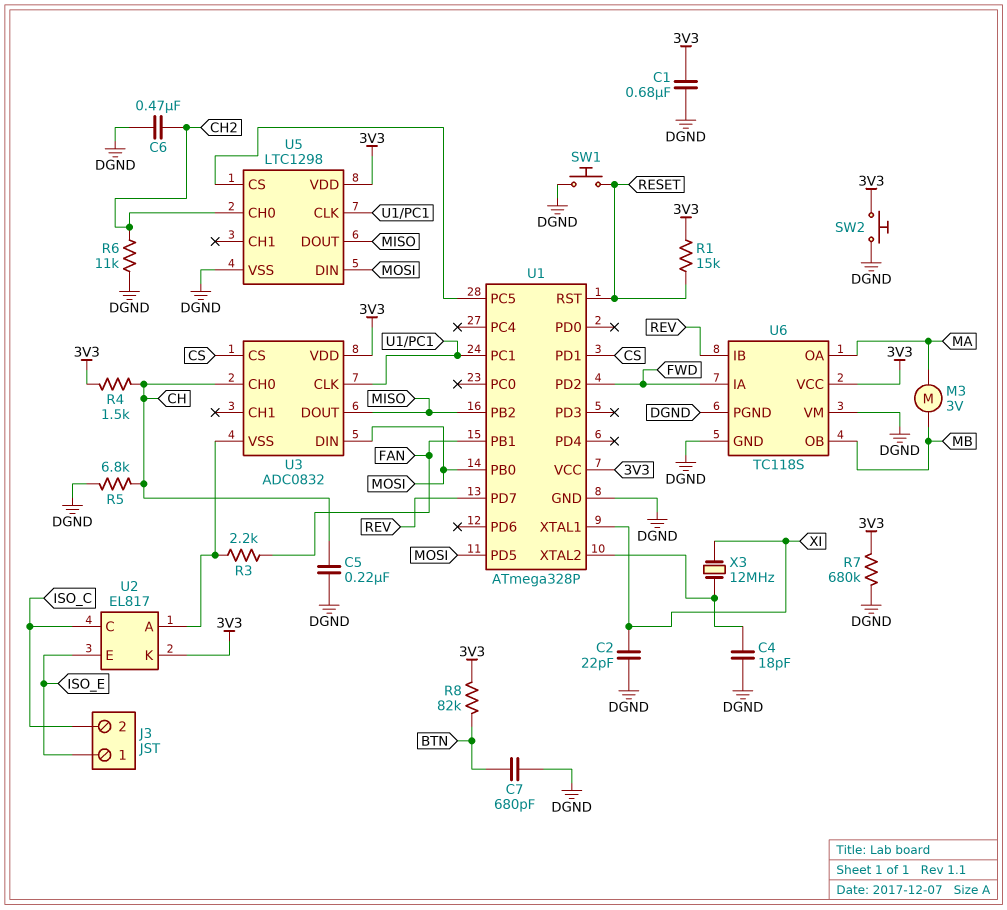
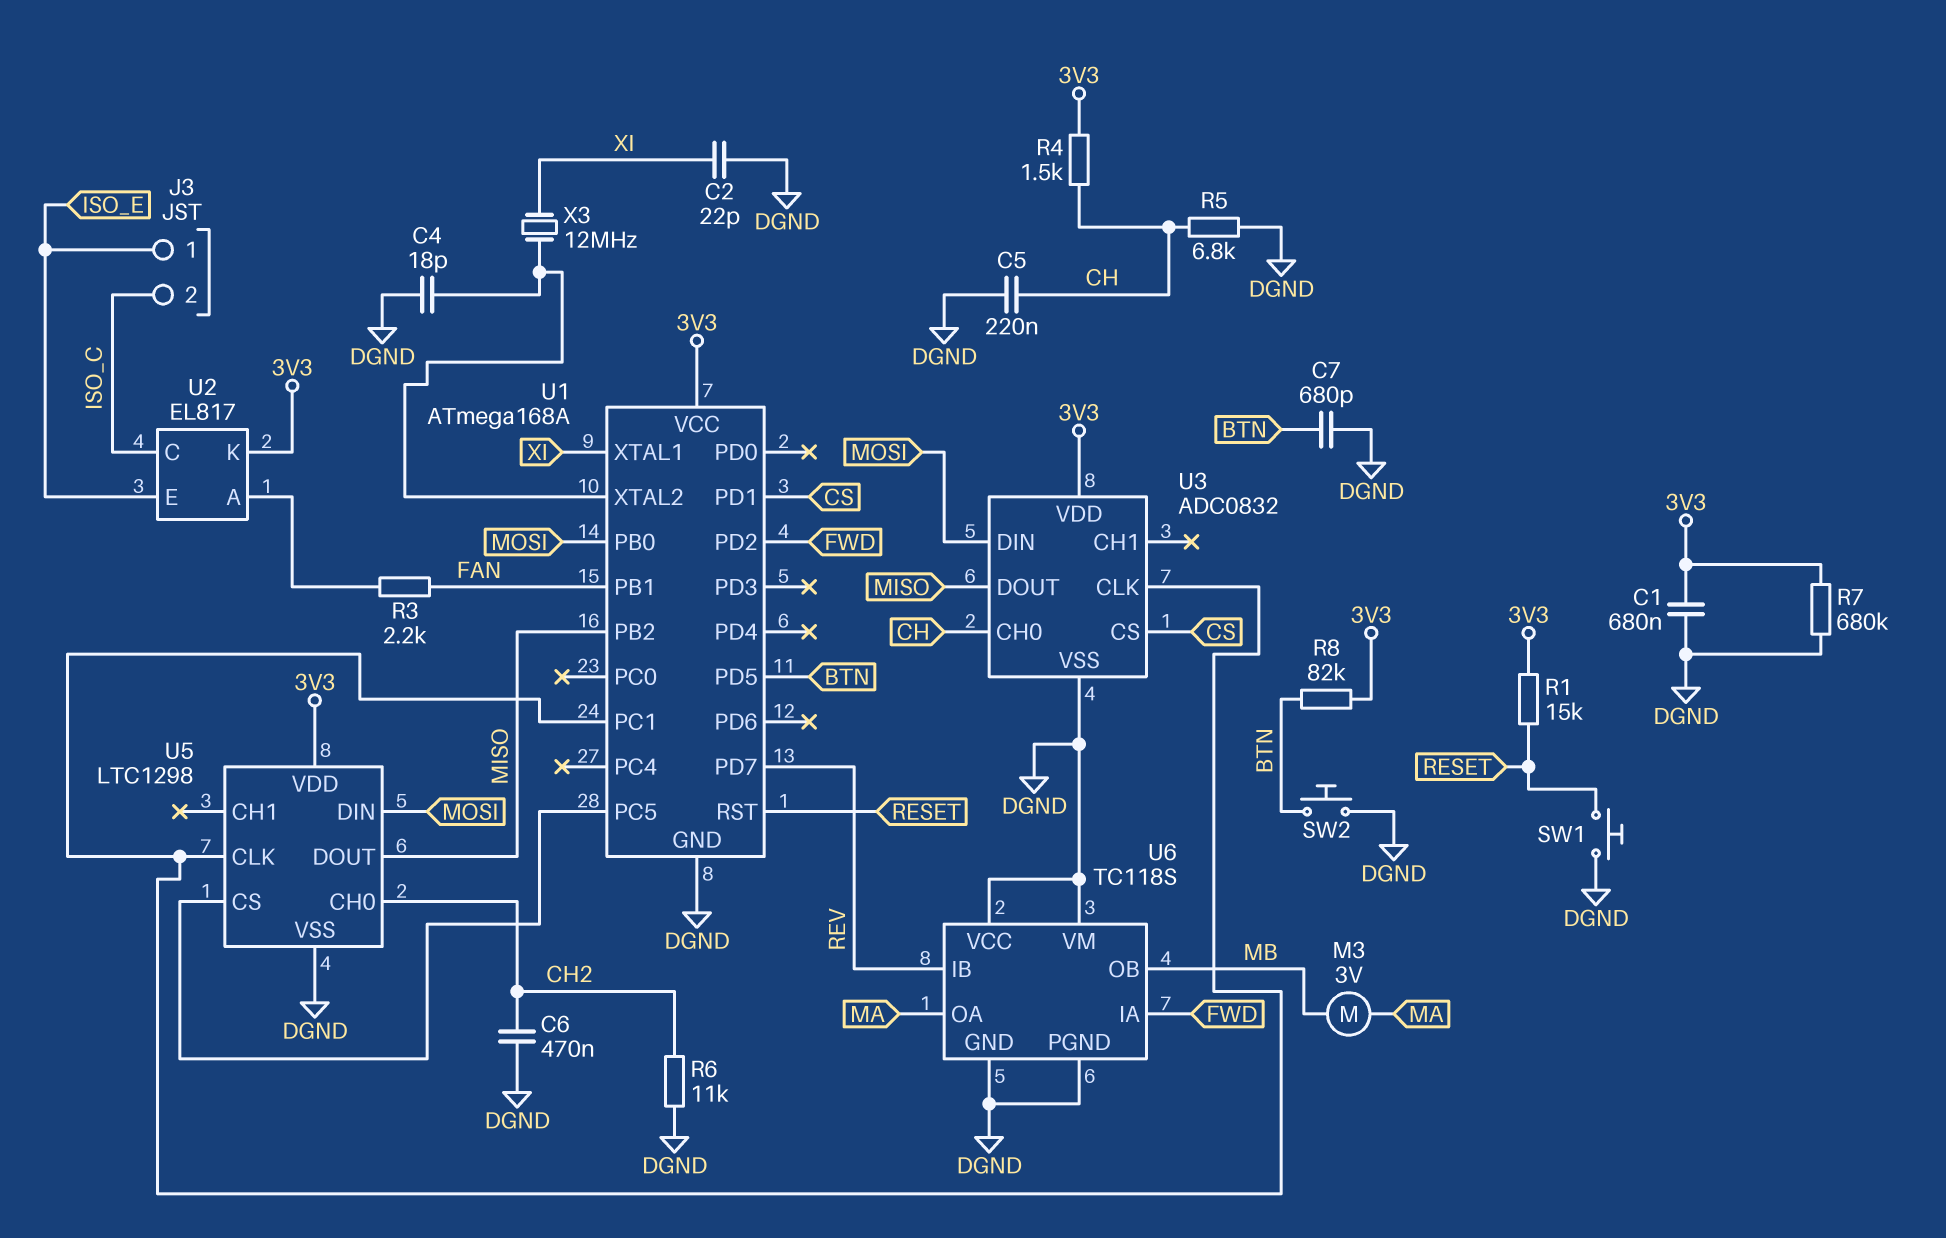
SW2: button (3V3, DGND) -> button (BTN, DGND)
U1: ATmega328P -> ATmega168A
U1 pin PD5: MOSI -> BTN
U3 pin VSS: U2/A -> DGND
U6 pin VCC: 3V3 -> DGND

